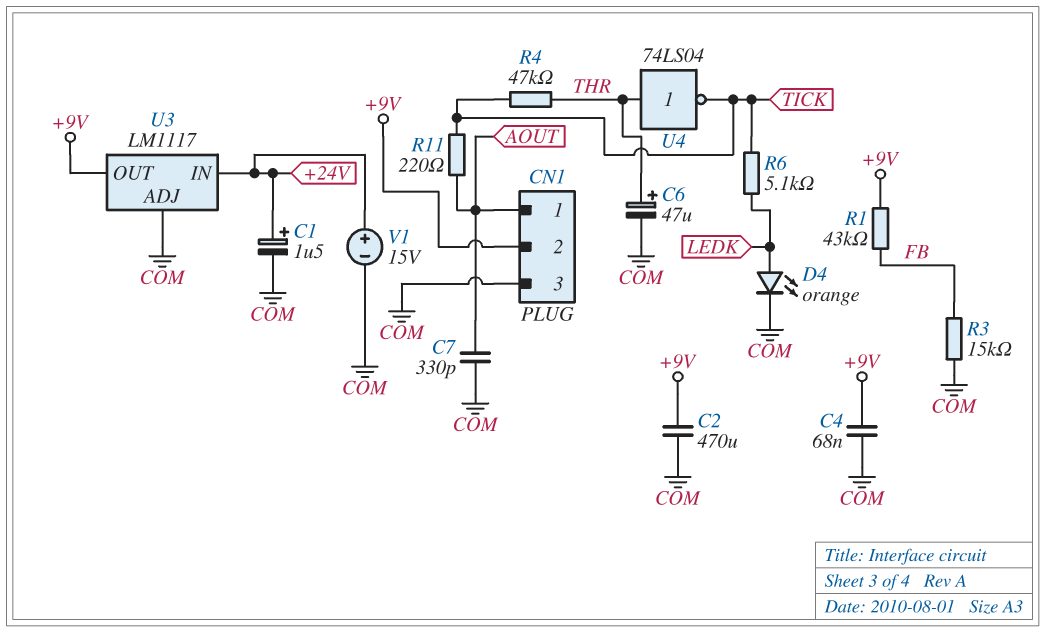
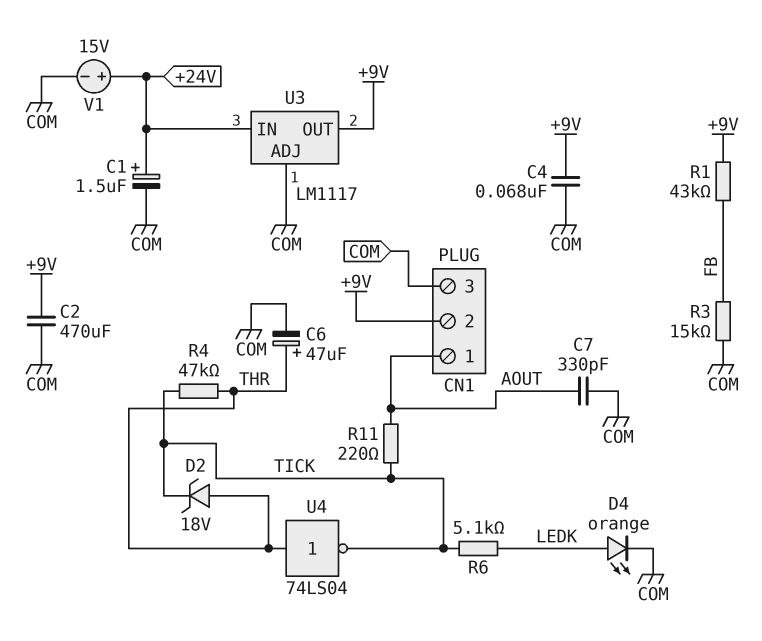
D2: none -> zener 18V (A THR, K TICK)

